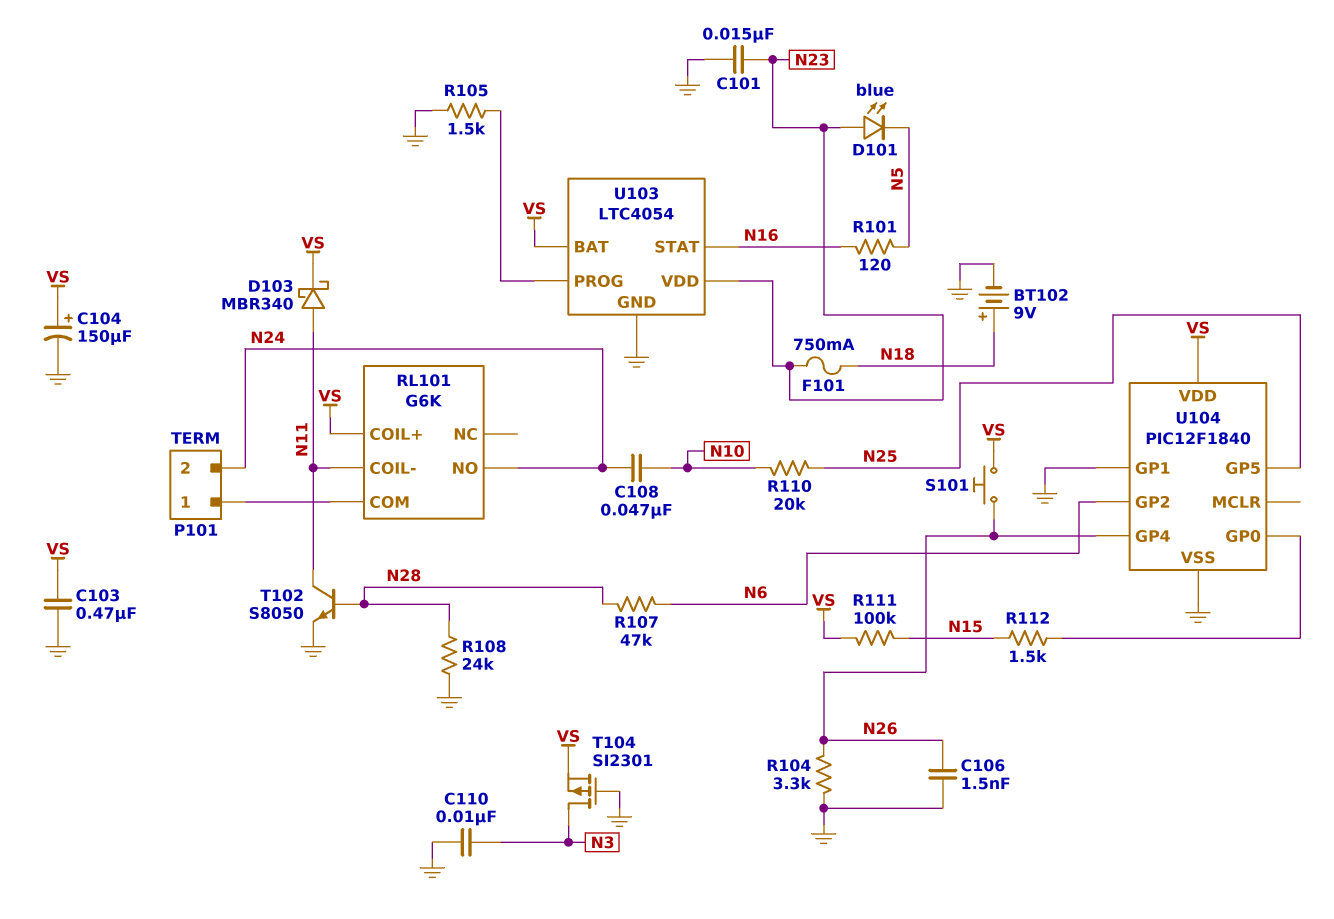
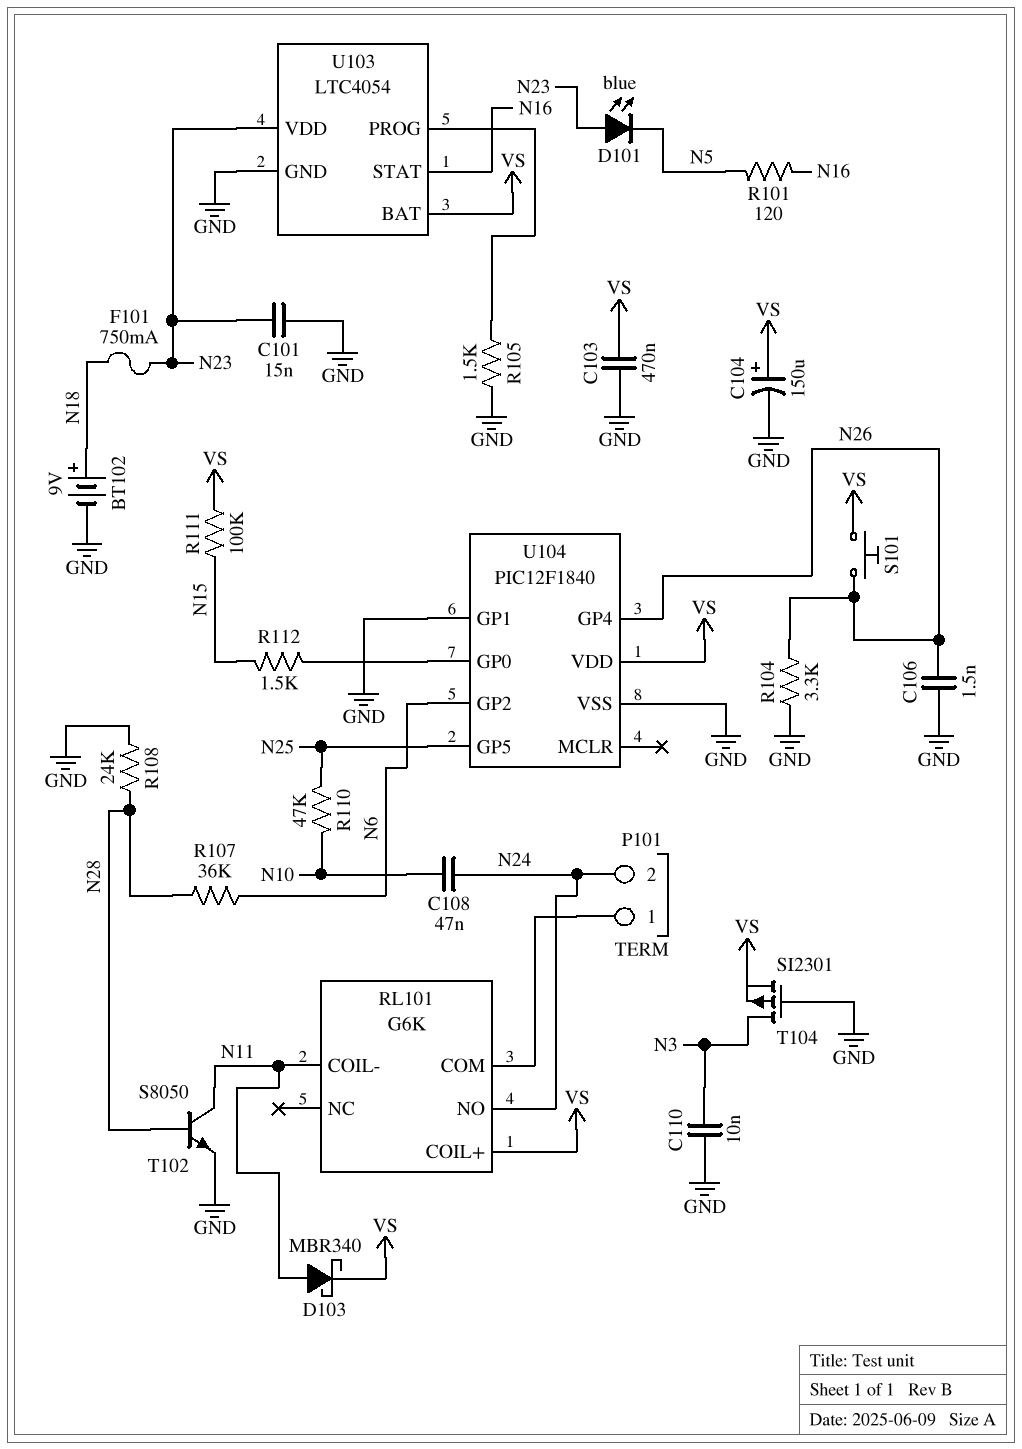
R107: 47k (N6, N28) -> 36k (N6, N28)
R110: 20k (N10, N25) -> 47k (N10, N25)

